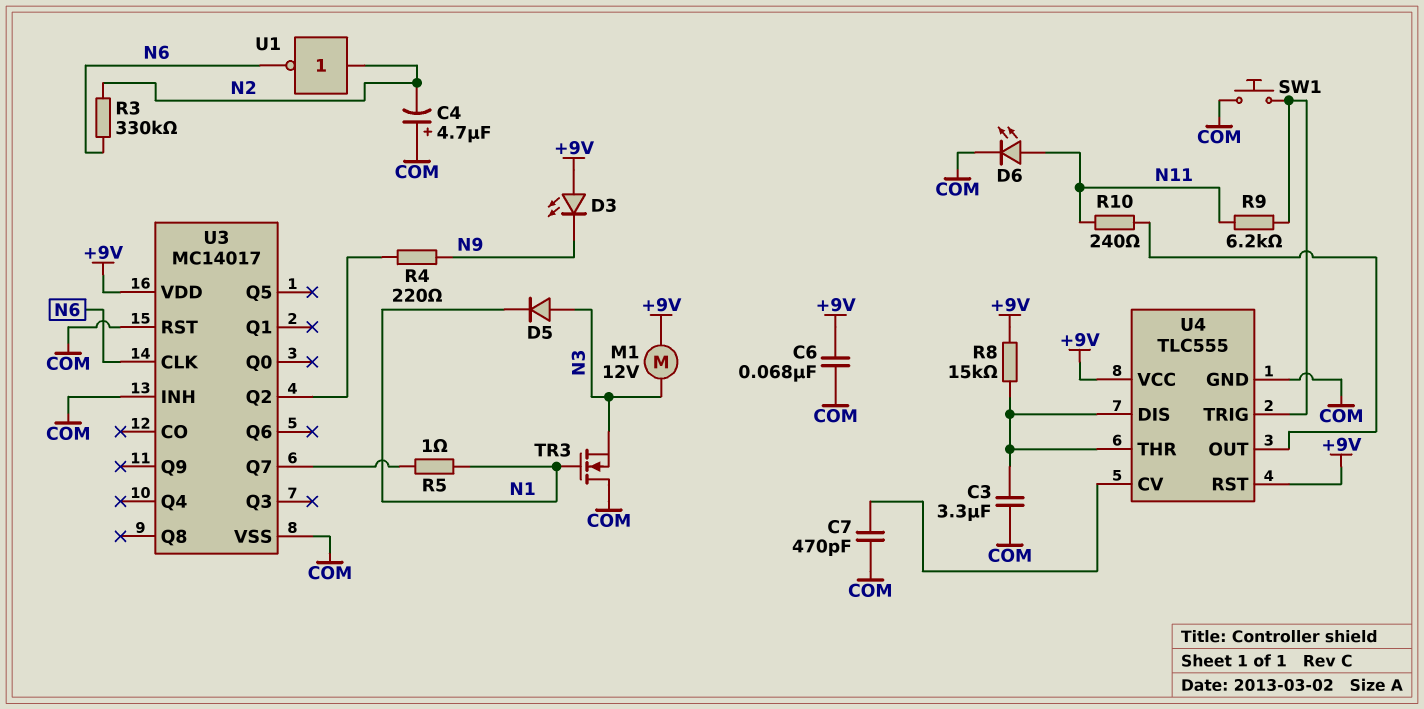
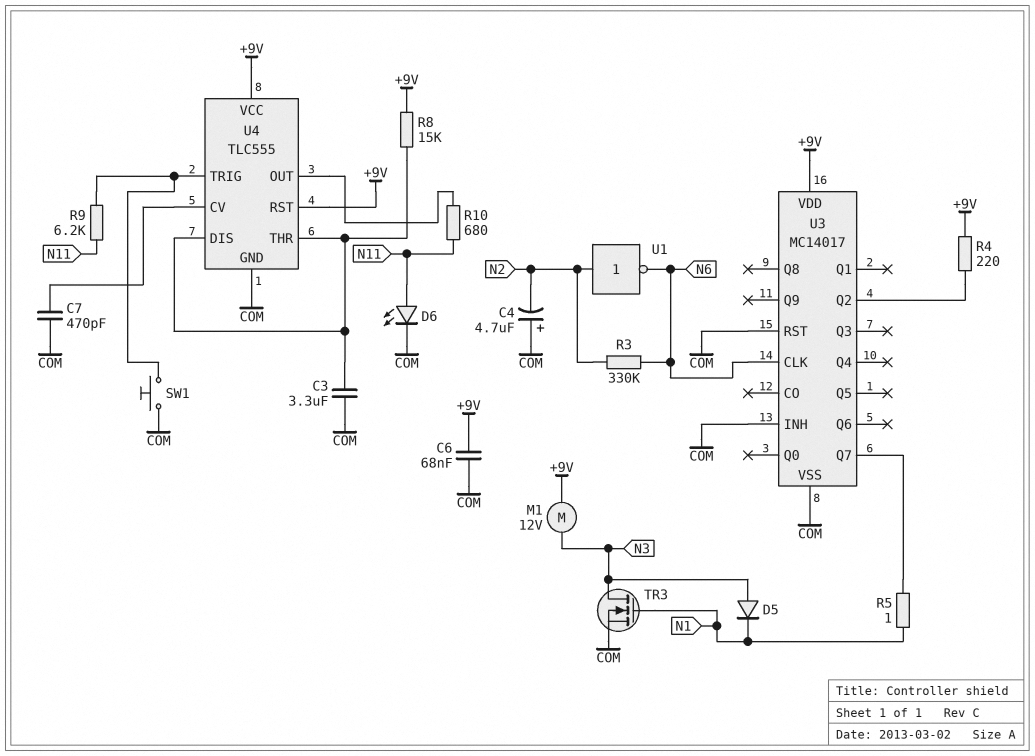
D3: LED (A +9V, K N9) -> none
R4: 220 (N9, U3/Q2) -> 220 (+9V, U3/Q2)
R10: 240 (N11, U4/OUT) -> 680 (N11, U4/OUT)
TR3: NMOS (G N1, D COM, S N3) -> NMOS (G N1, D N3, S COM)

